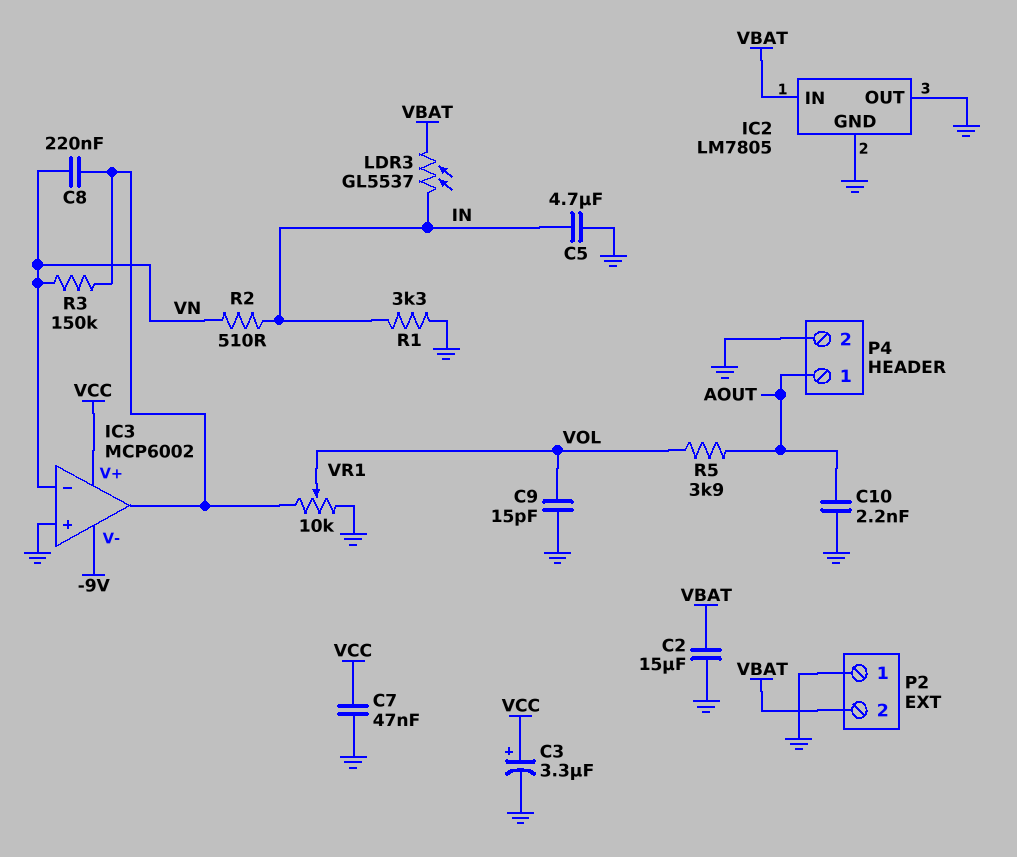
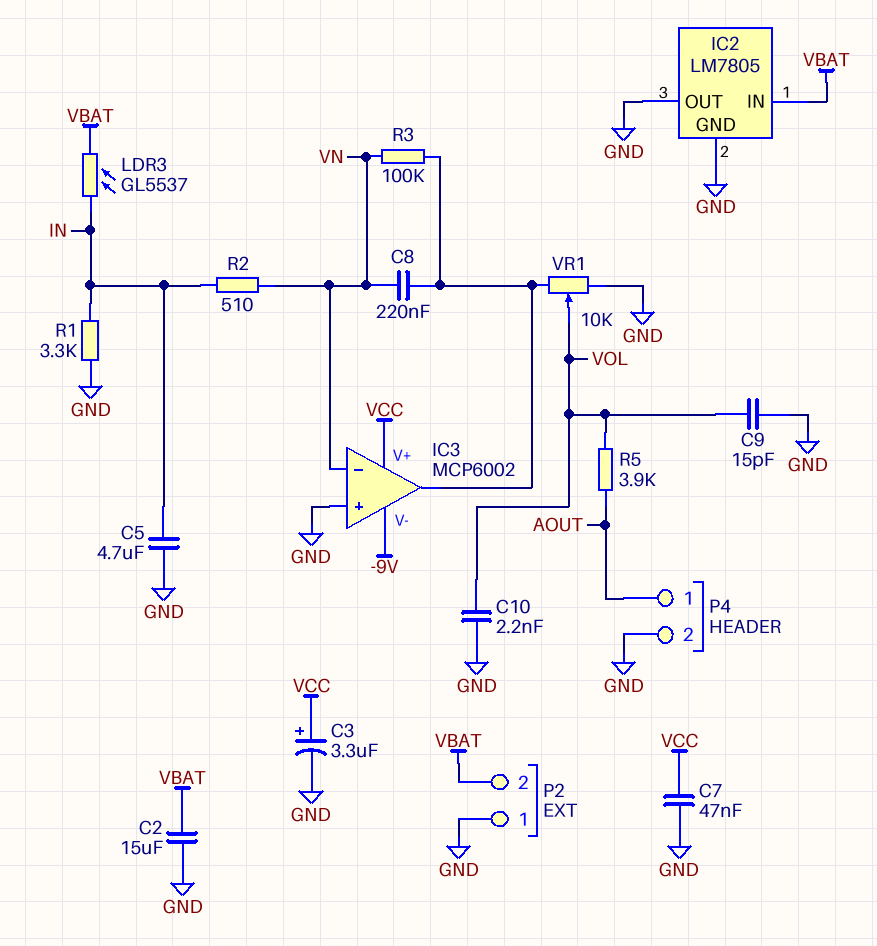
C10: 2.2nF (AOUT, GND) -> 2.2nF (GND, VOL)
R3: 150k (IC3/out, VN) -> 100k (IC3/out, VN)

